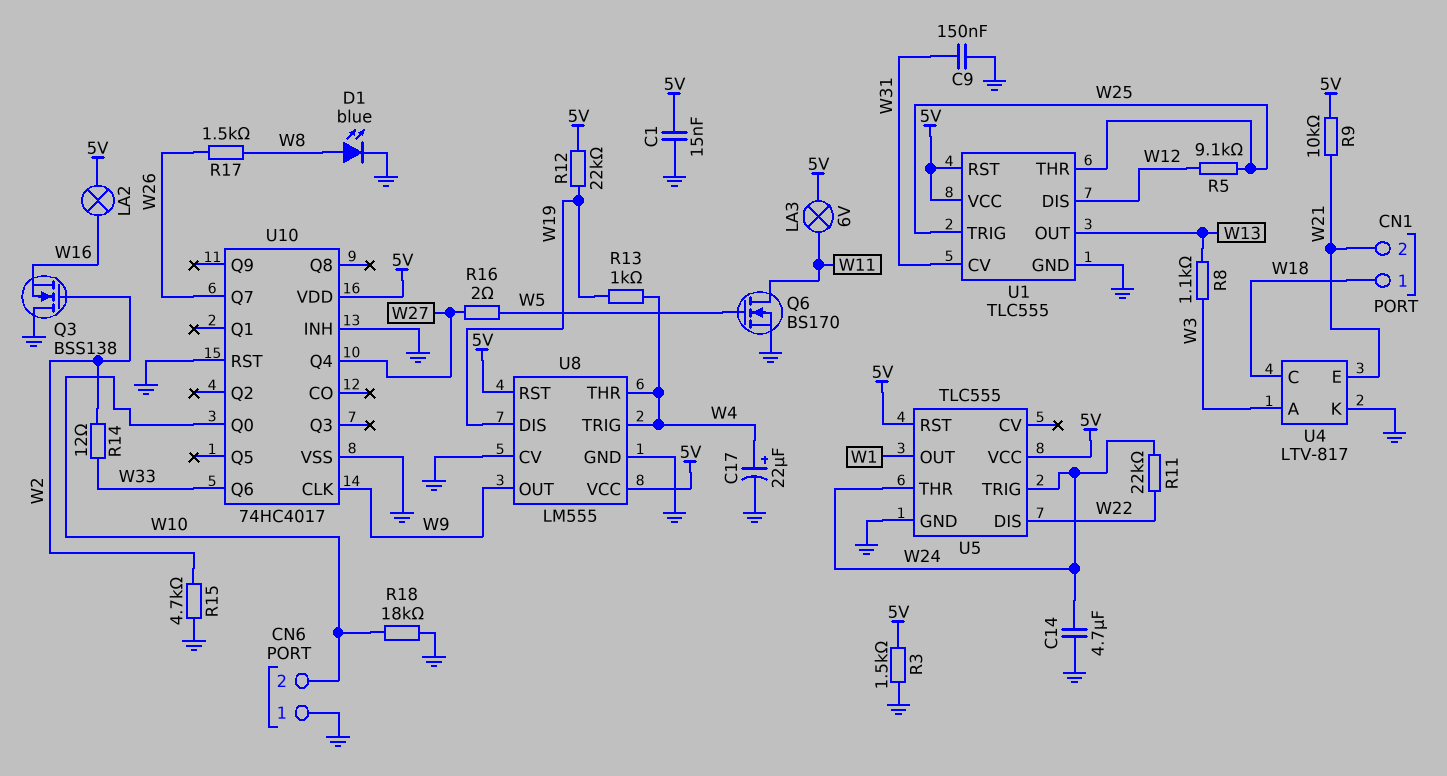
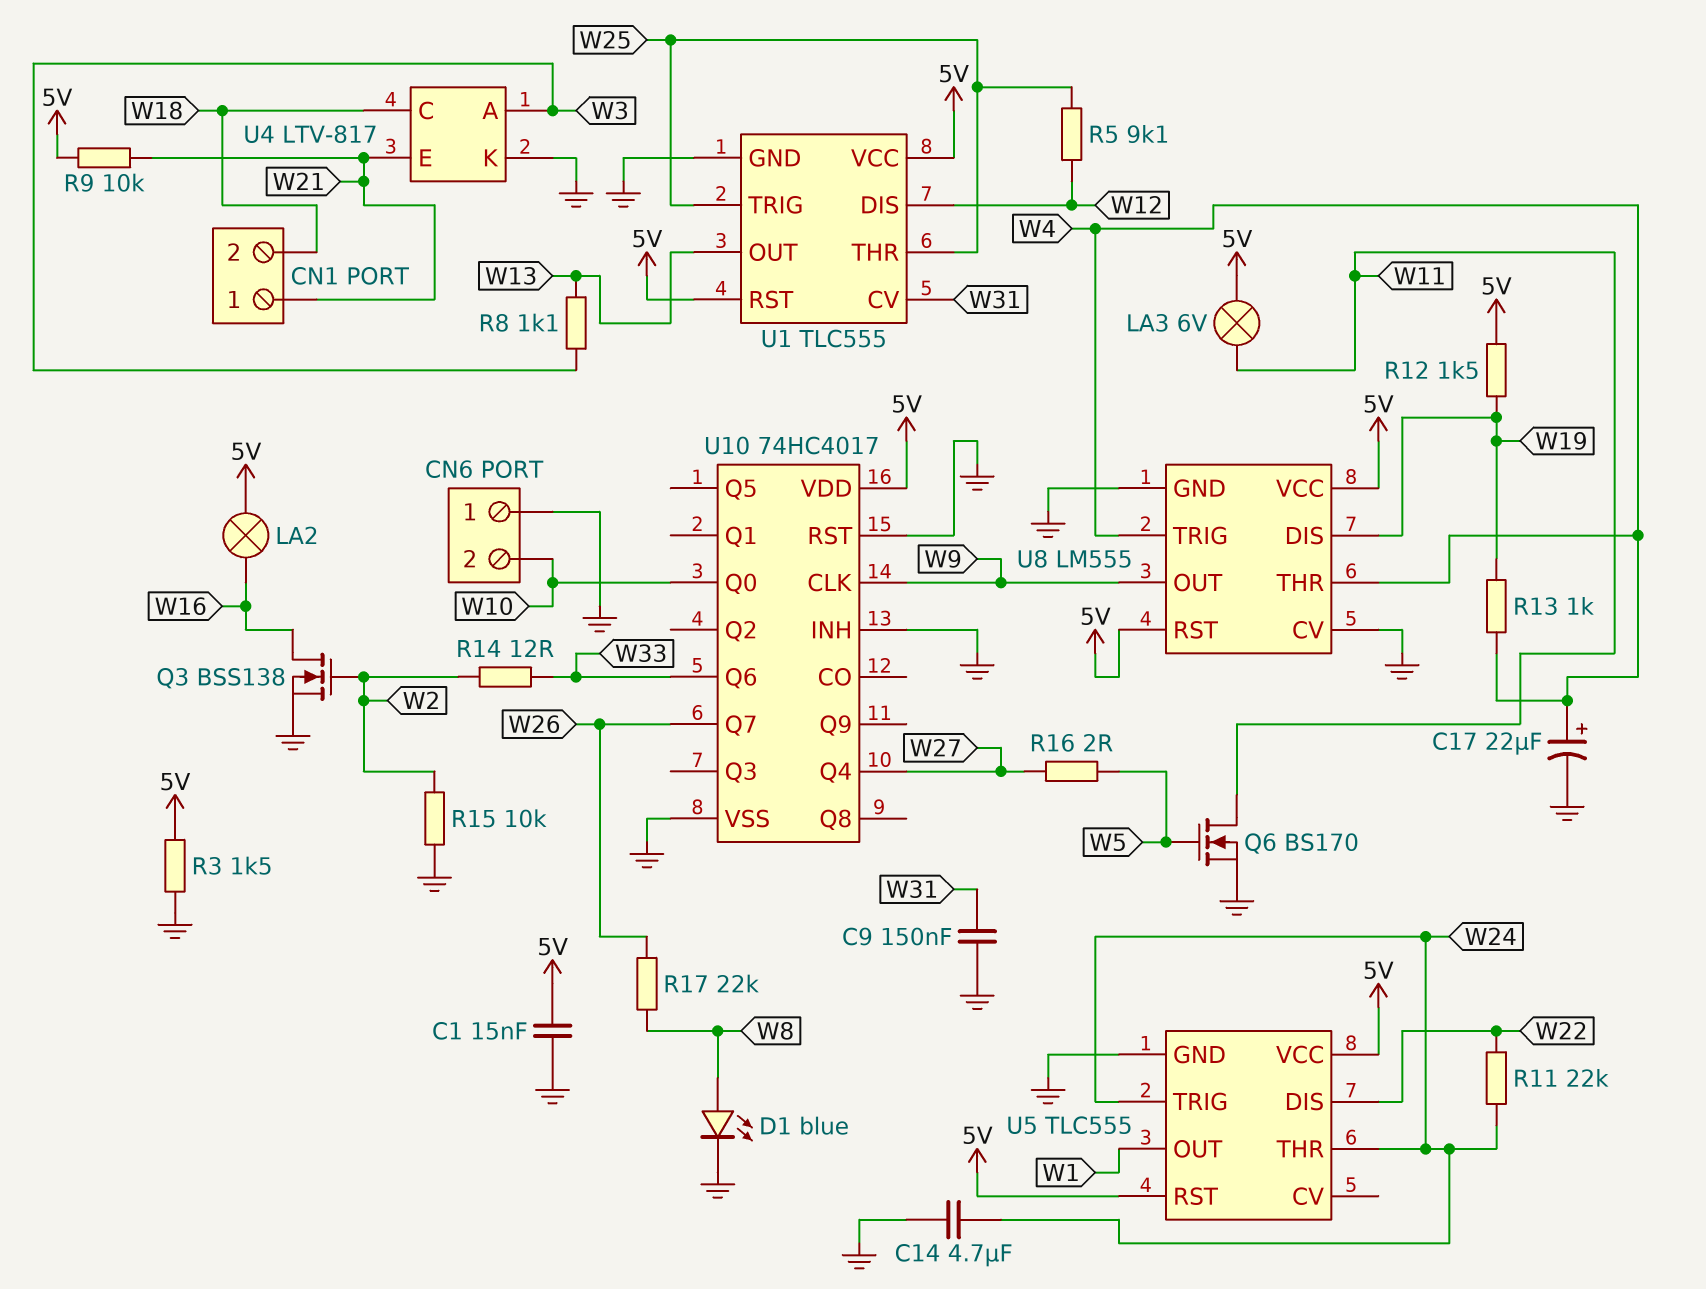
CN1 pin 1: W18 -> W21
CN1 pin 2: W21 -> W18
Q3: NMOS BSS138 (G W2, D GND, S W16) -> NMOS BSS138 (G W2, D W16, S GND)
R12: 22k (5V, W19) -> 1.5k (5V, W19)
R15: 4.7k (GND, W2) -> 10k (GND, W2)
R17: 1.5k (W8, W26) -> 22k (W8, W26)
R18: 18k (GND, W10) -> none

